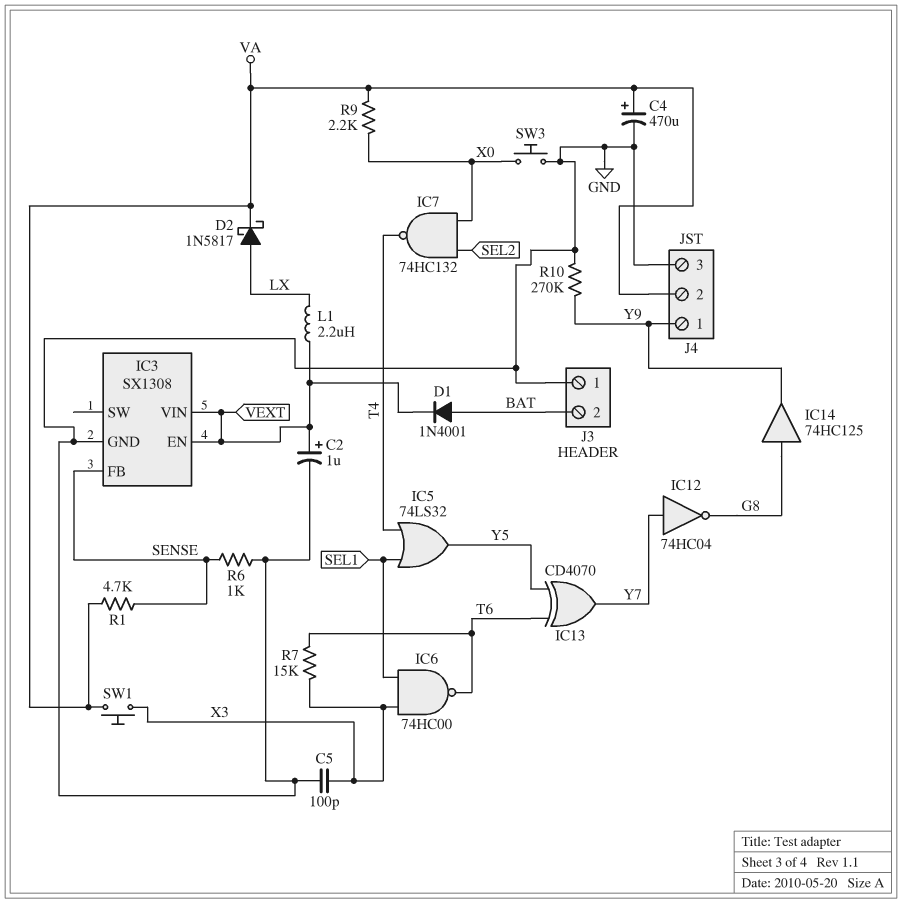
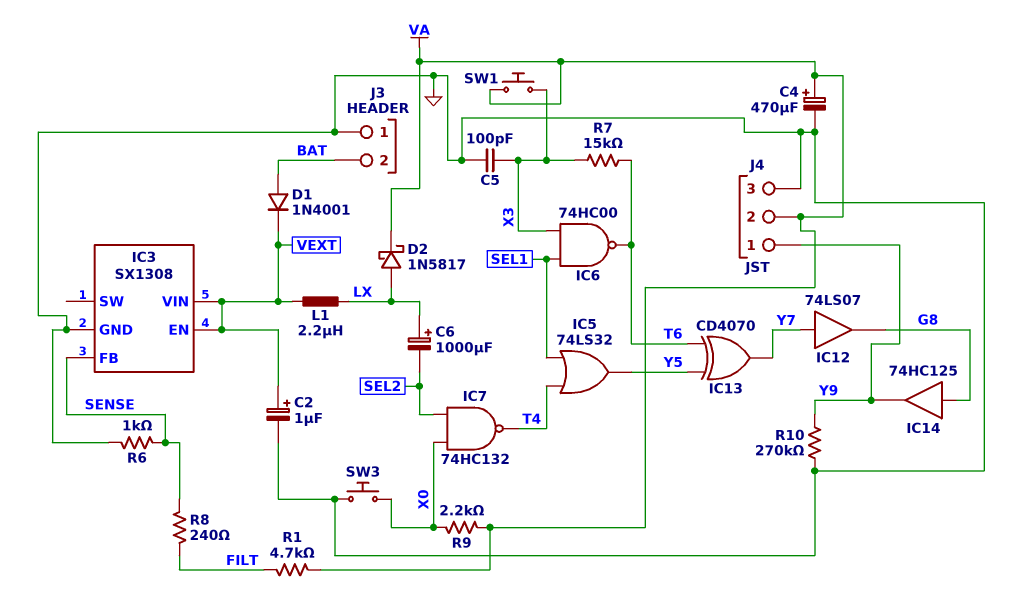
C6: none -> 1000uF (plus LX, minus SEL2)
IC12: NOT 74HC04 (in Y7, out G8) -> buffer 74LS07 (in Y7, out G8)
R1: 4.7k (SENSE, VA) -> 4.7k (FILT, VA)
R8: none -> 240 (FILT, SENSE)

